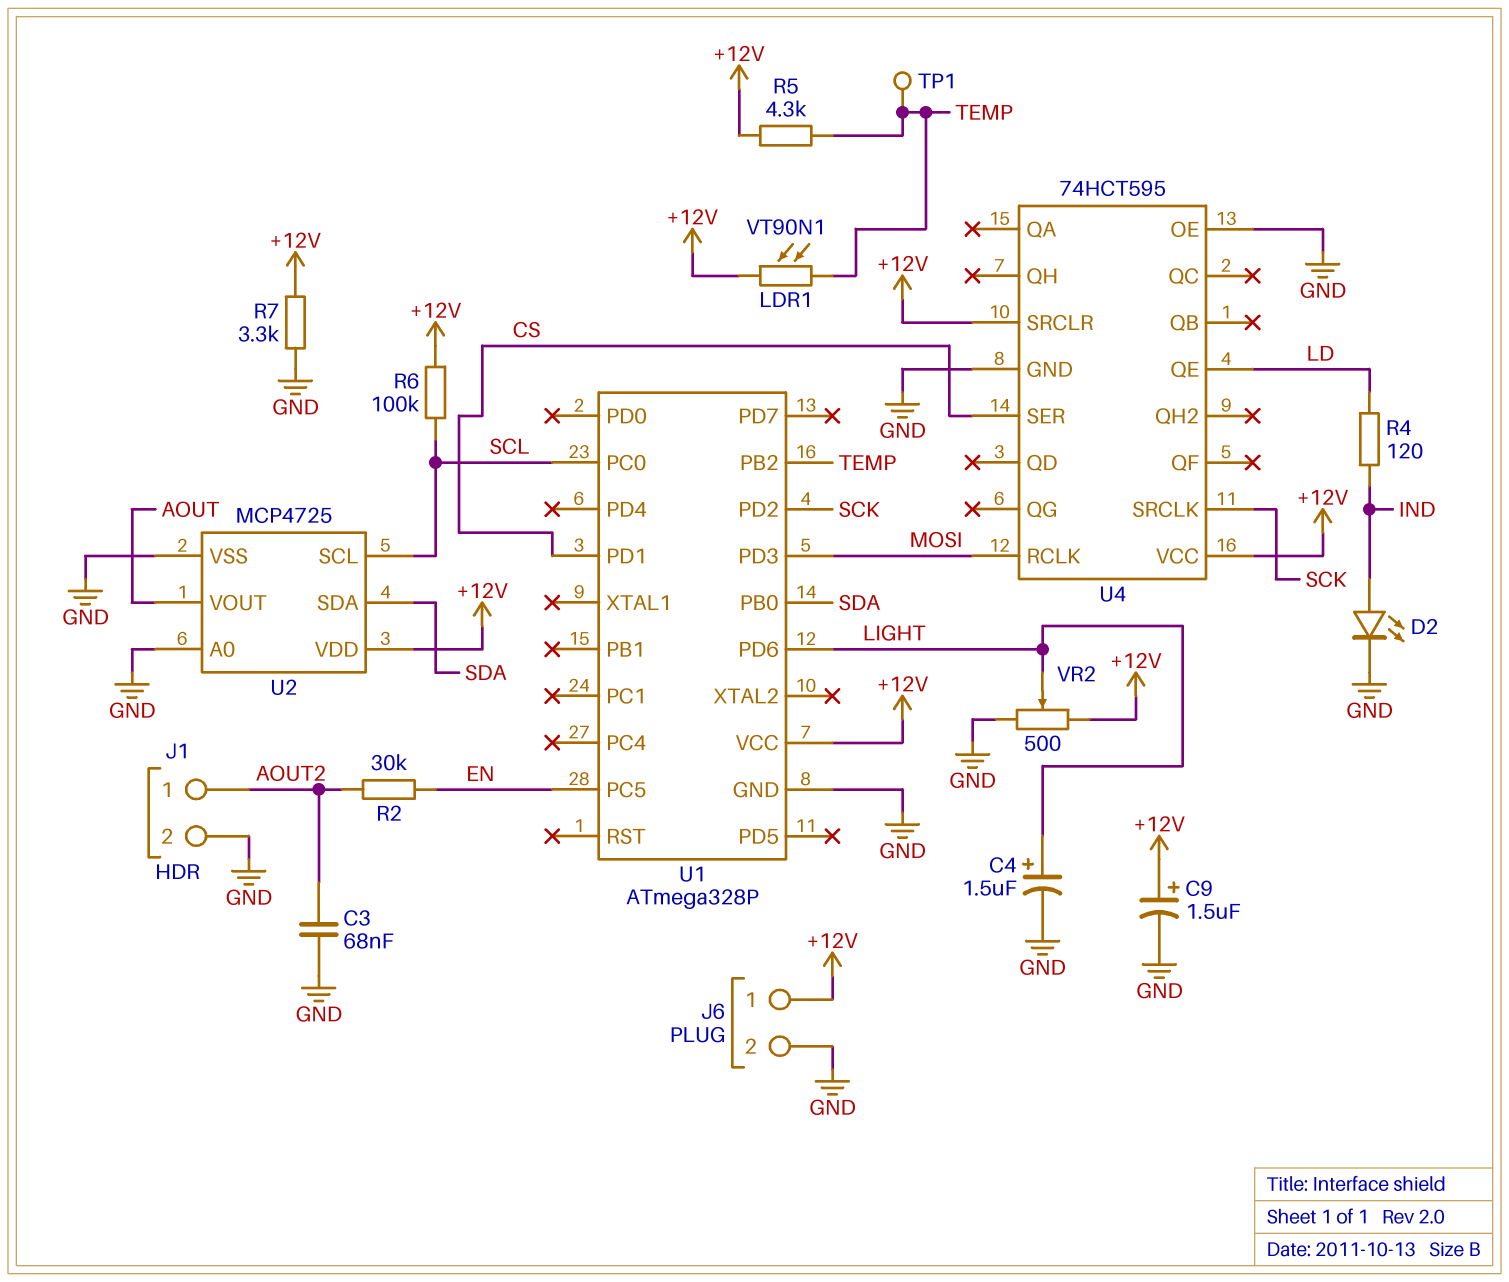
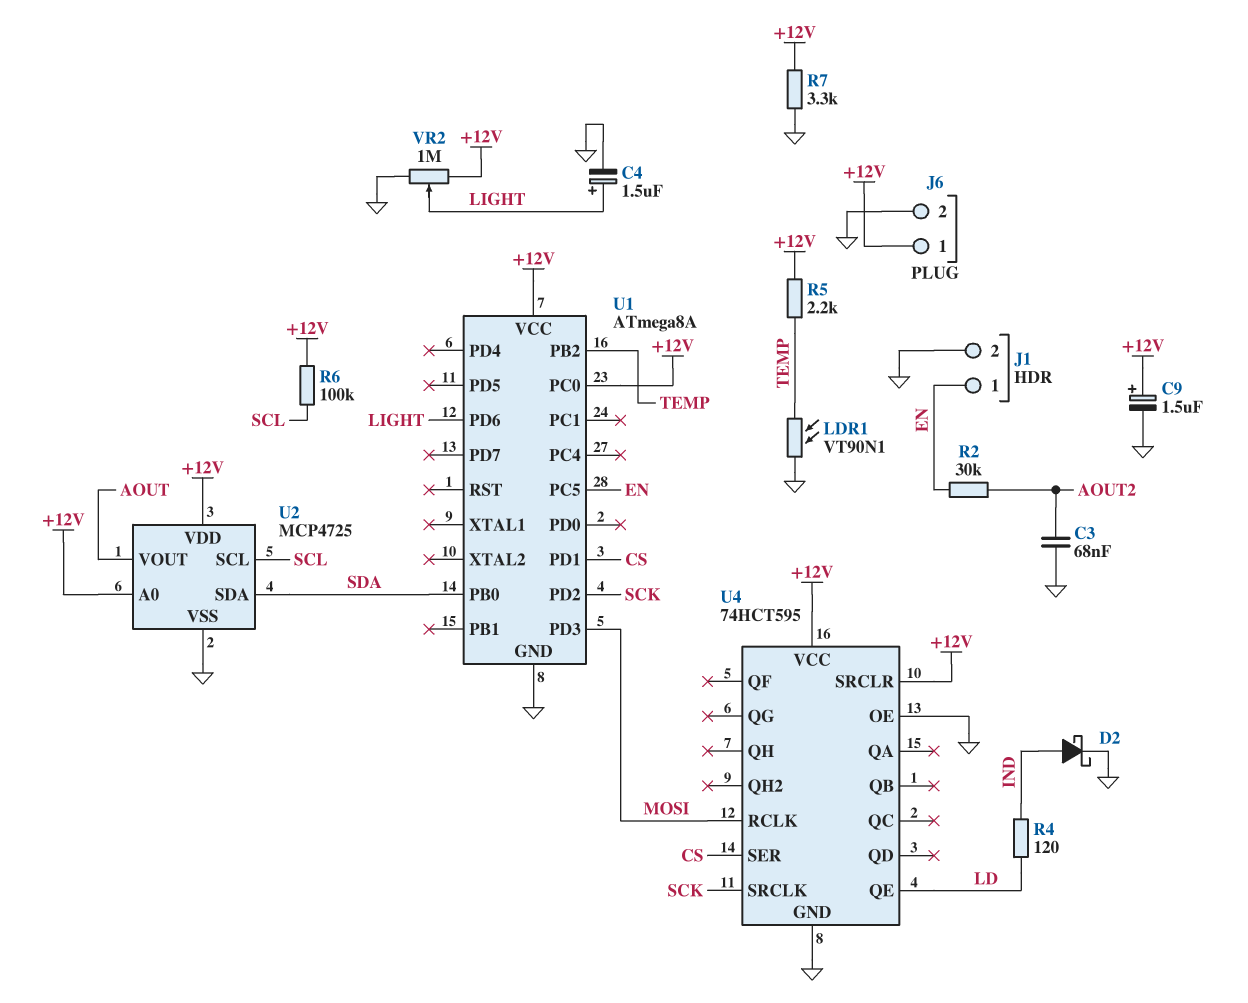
D2: LED (A IND, K GND) -> schottky (A IND, K GND)
J1 pin 1: AOUT2 -> EN
LDR1: VT90N1 (+12V, TEMP) -> VT90N1 (GND, TEMP)
R5: 4.3k (+12V, TEMP) -> 2.2k (+12V, TEMP)
TP1: test point (TEMP) -> none
U1: ATmega328P -> ATmega8A
U1 pin PC0: SCL -> +12V
U2 pin A0: GND -> +12V
VR2: 500 (+12V, GND, wiper LIGHT) -> 1M (+12V, GND, wiper LIGHT)

